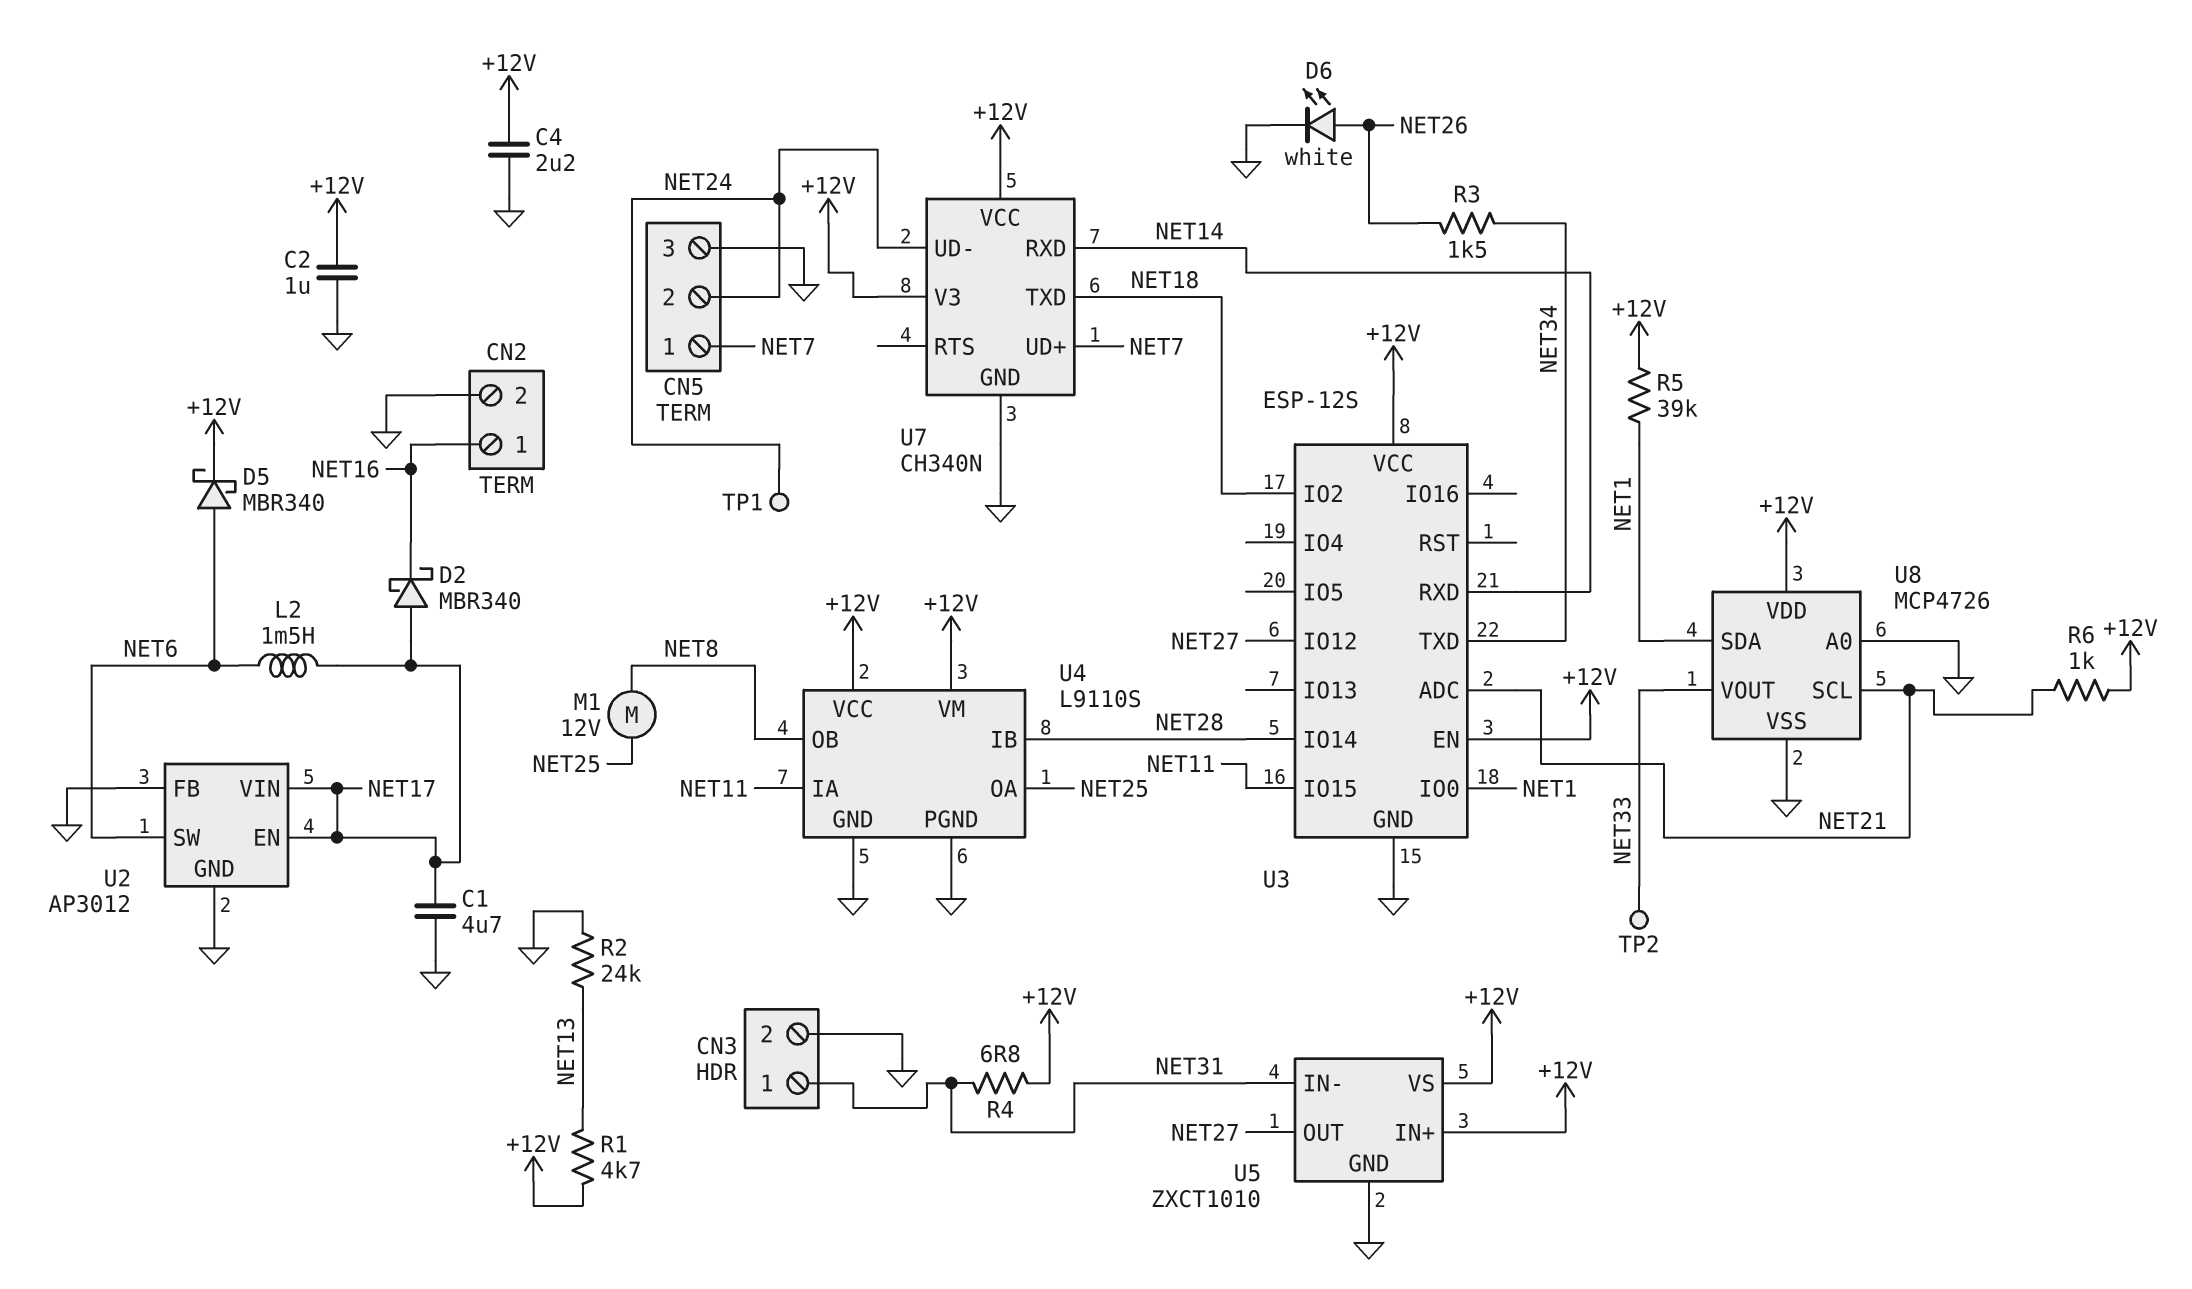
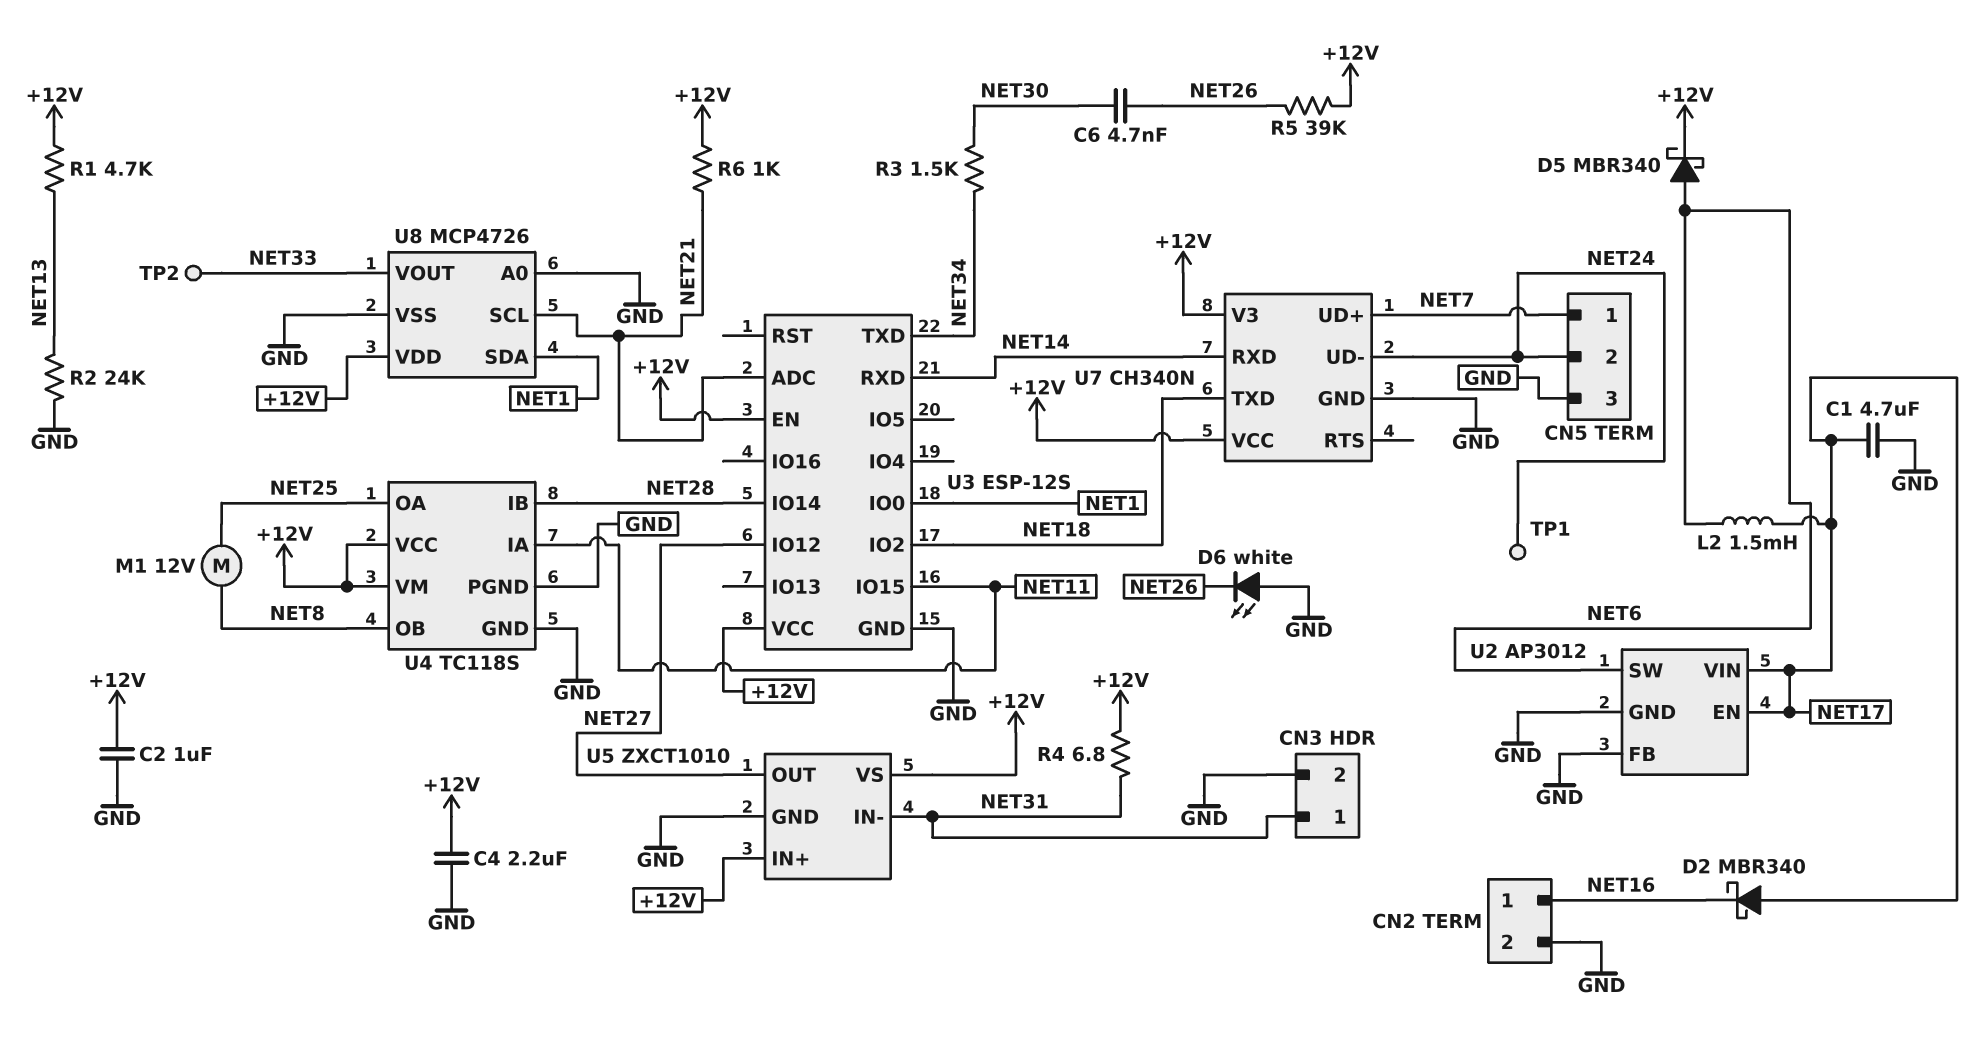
C6: none -> 4.7nF (NET26, NET30)
D6: LED white (A NET26, K GND) -> LED white (A GND, K NET26)
R3: 1.5k (NET26, NET34) -> 1.5k (NET30, NET34)
R5: 39k (+12V, NET1) -> 39k (+12V, NET26)
U4: L9110S -> TC118S

